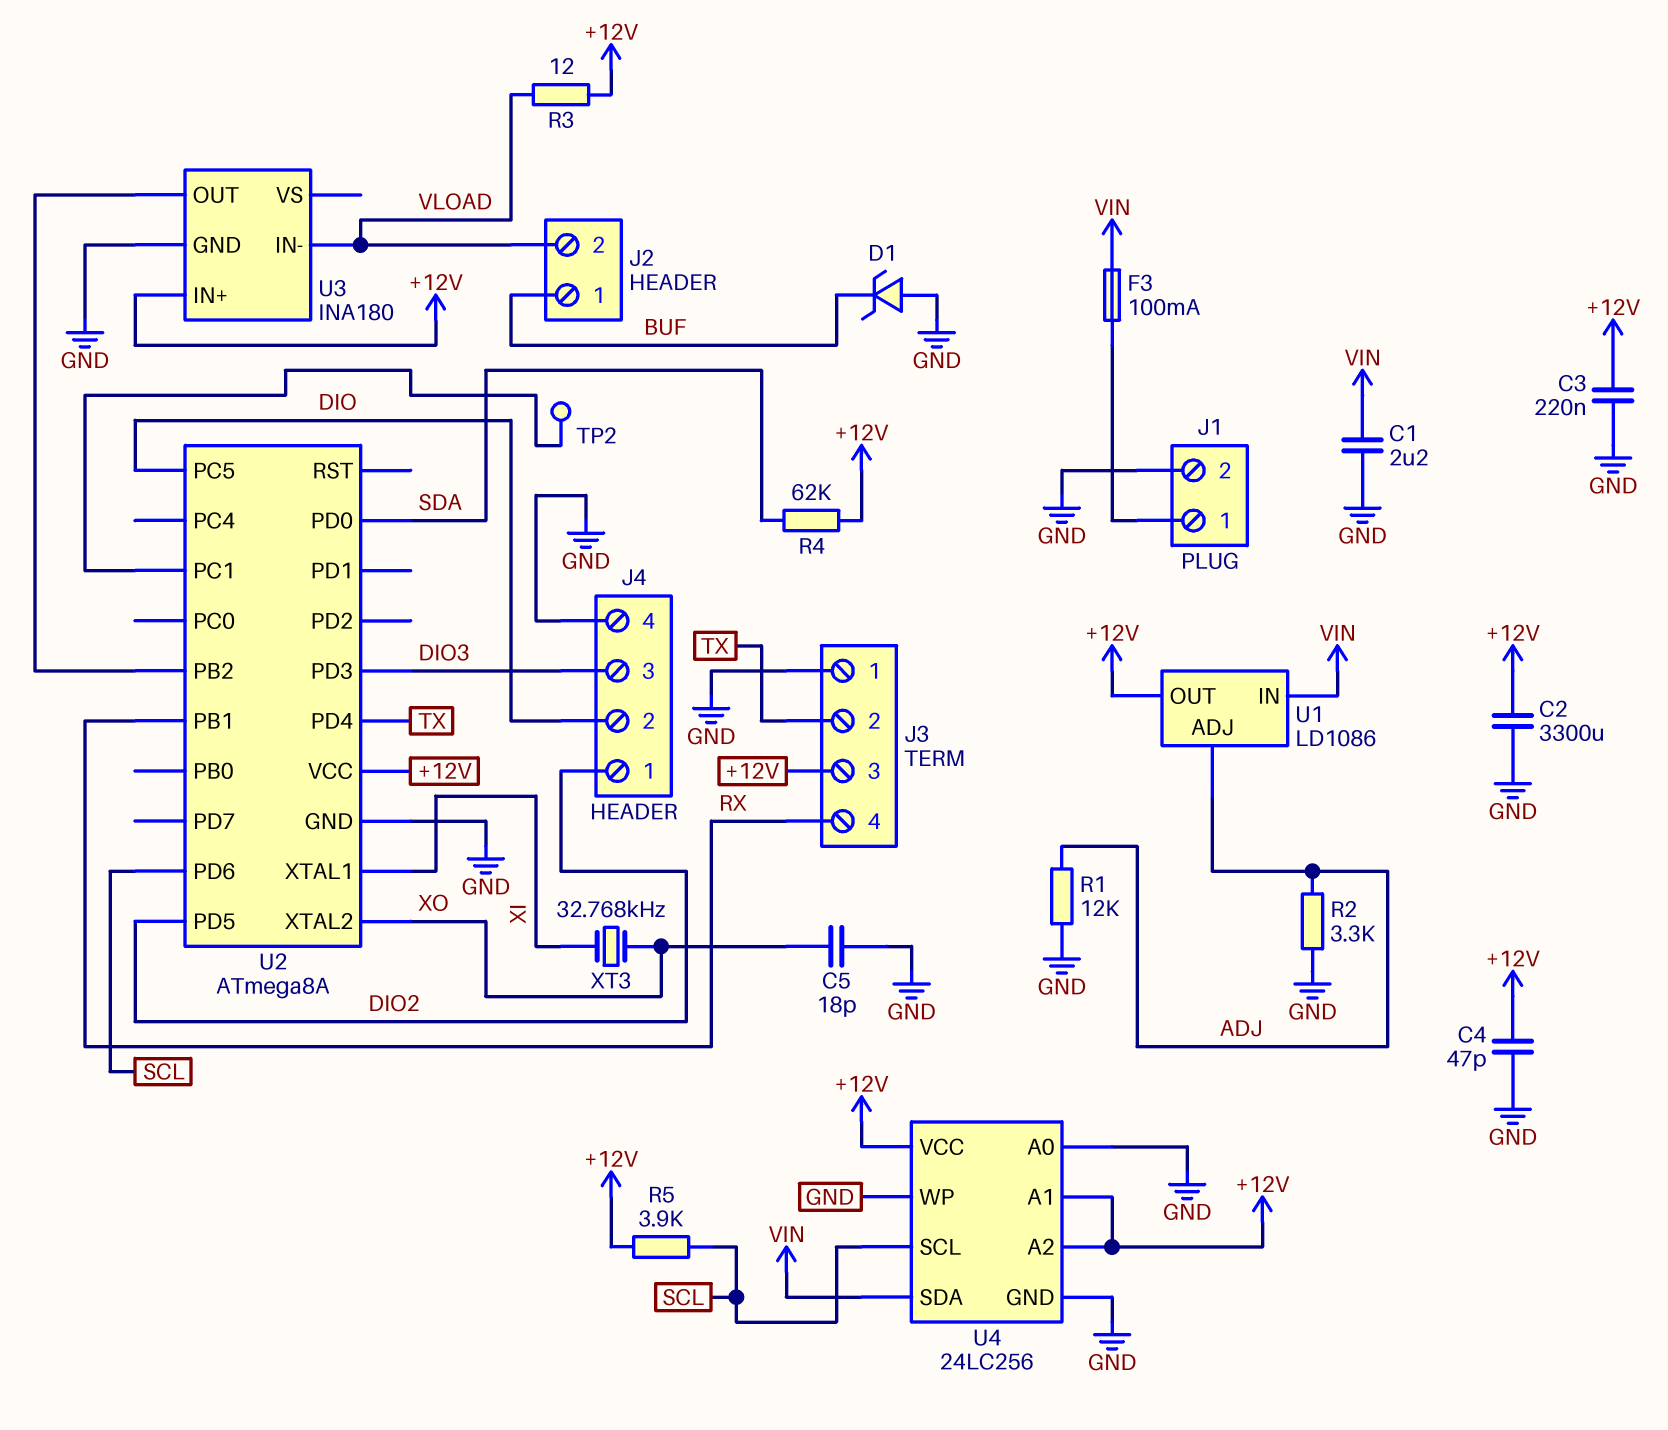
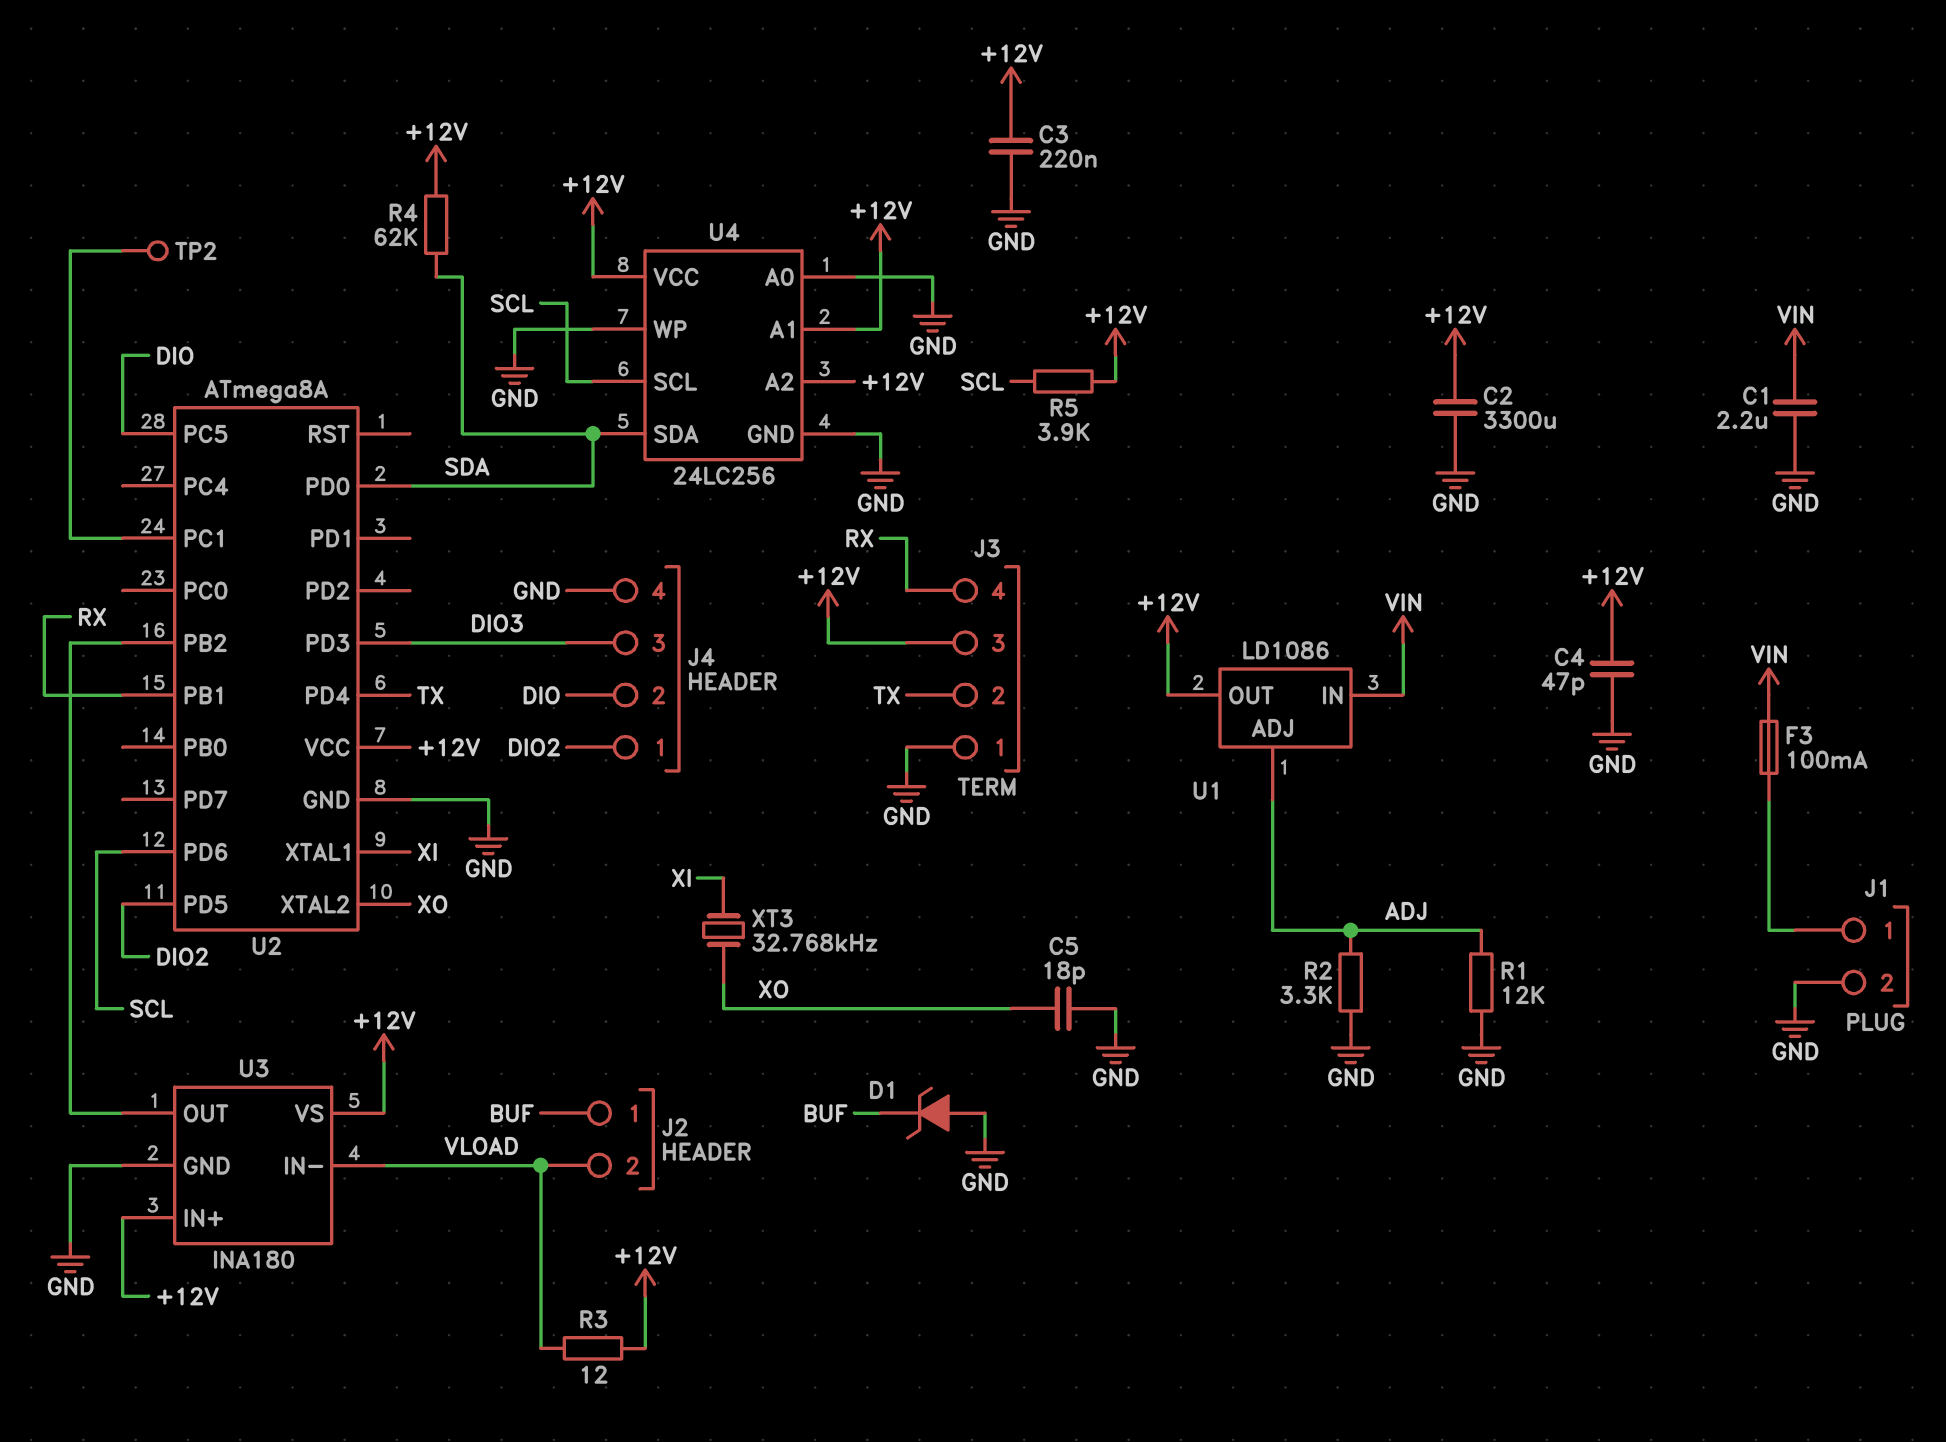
U3 pin VS: none -> +12V
U4 pin SDA: VIN -> SDA

